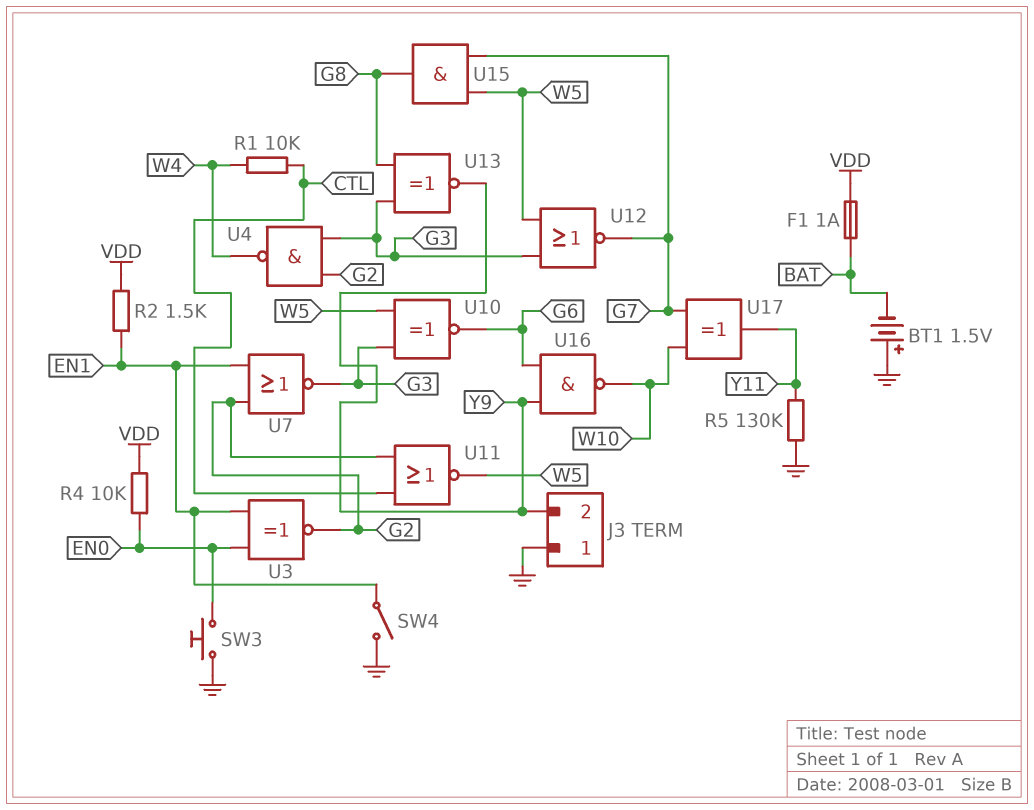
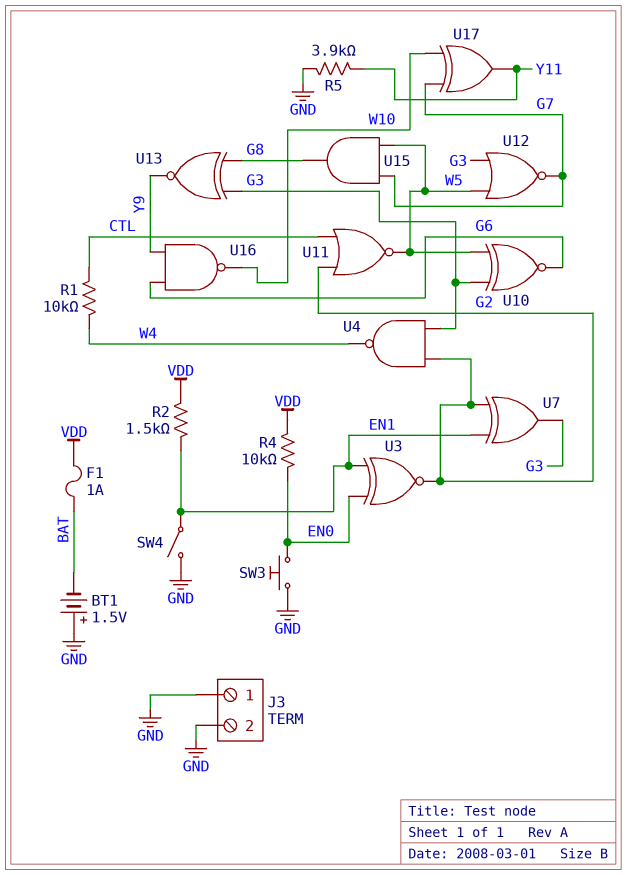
J3 pin 2: Y9 -> GND
R5: 130k (GND, Y11) -> 3.9k (GND, Y11)
U7: NOR (in EN1, in G2, out G3) -> XOR (in EN1, in G2, out G3)

